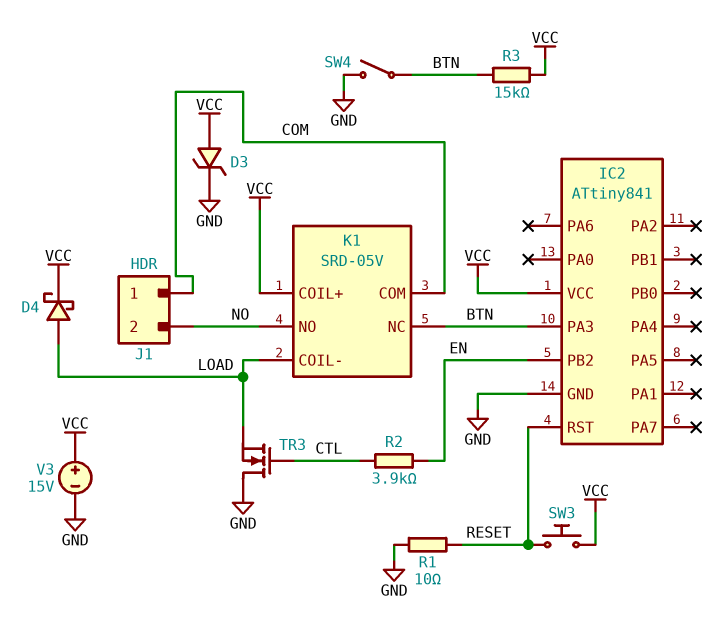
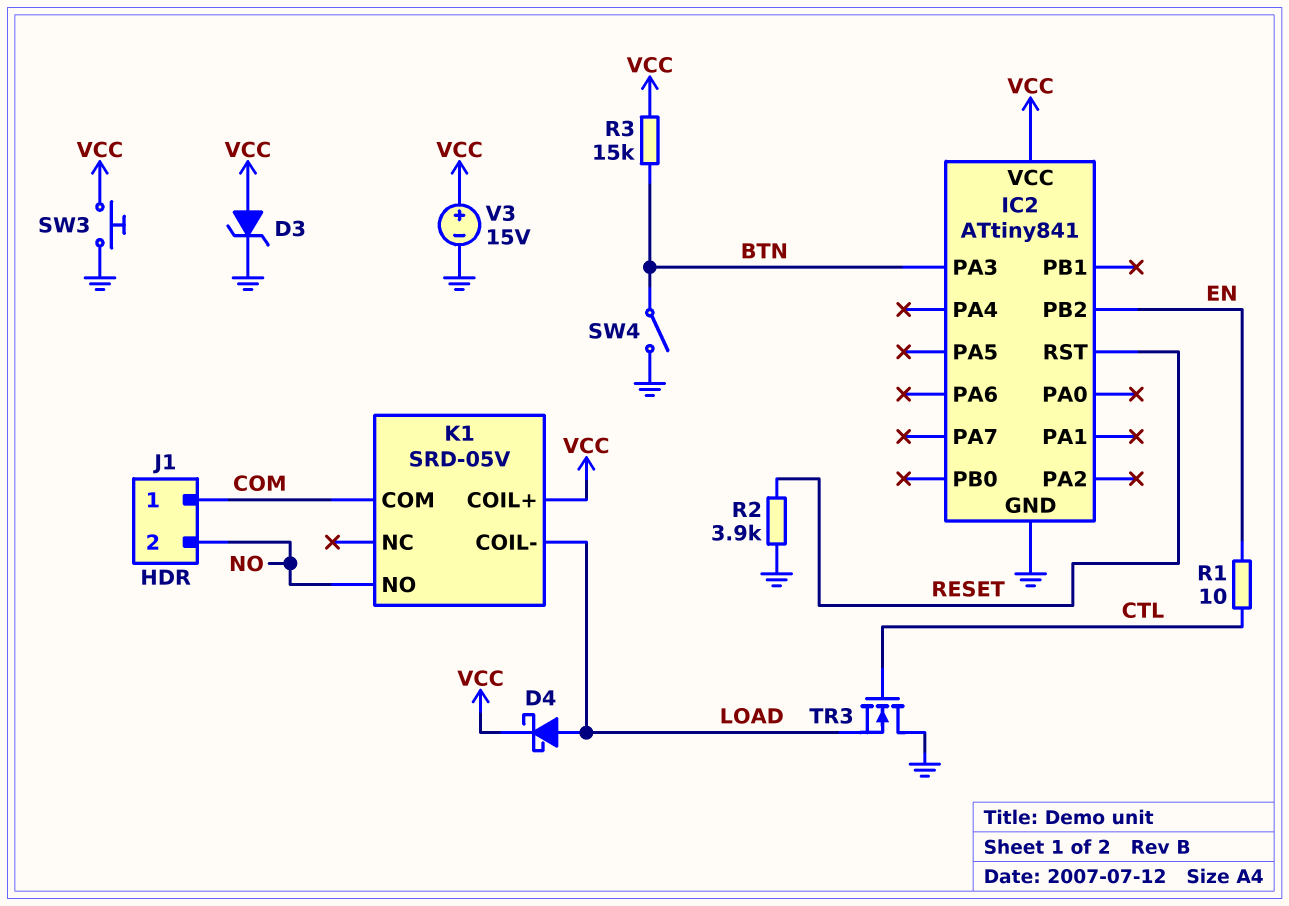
K1 pin NC: BTN -> none
R1: 10 (GND, RESET) -> 10 (CTL, EN)
R2: 3.9k (CTL, EN) -> 3.9k (GND, RESET)
SW3: button (RESET, VCC) -> button (GND, VCC)

